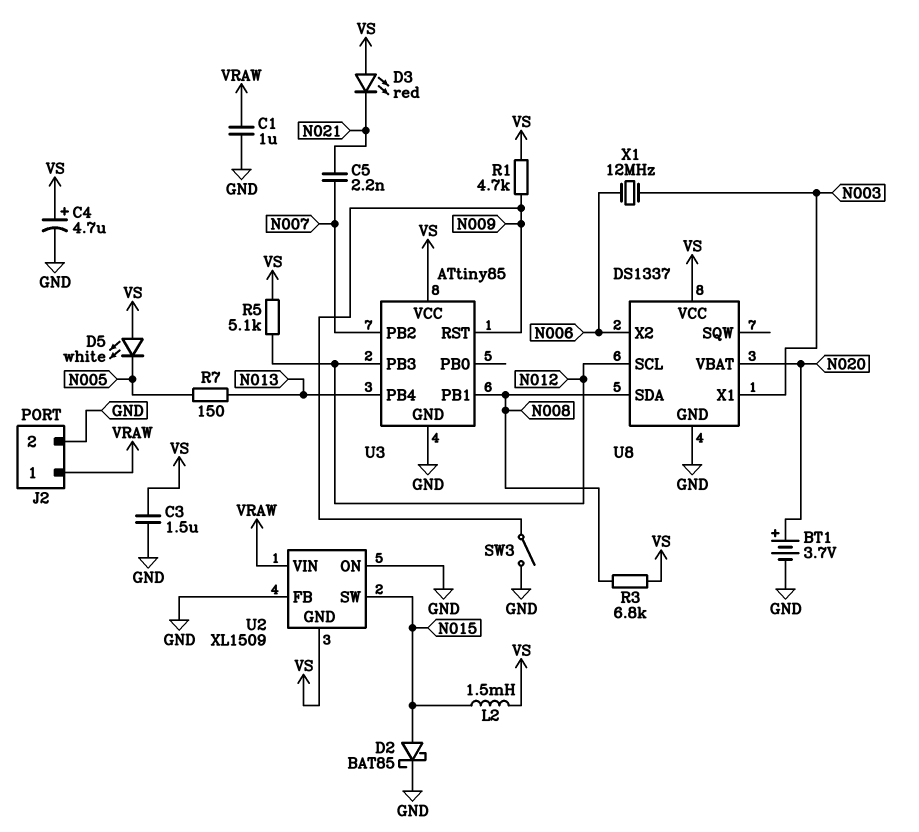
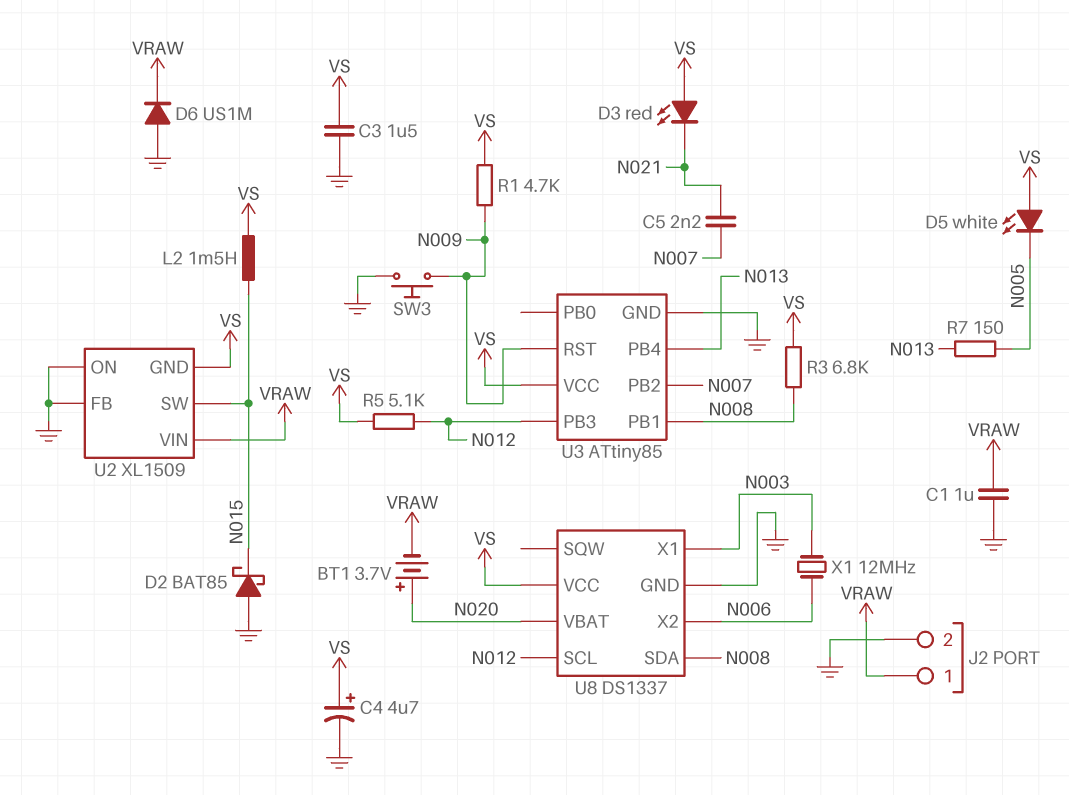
BT1: 3.7V (plus N020, minus GND) -> 3.7V (plus N020, minus VRAW)
D2: schottky BAT85 (A N015, K GND) -> schottky BAT85 (A GND, K N015)
D6: none -> diode US1M (A GND, K VRAW)
SW3: switch (GND, N009) -> button (GND, N009)

